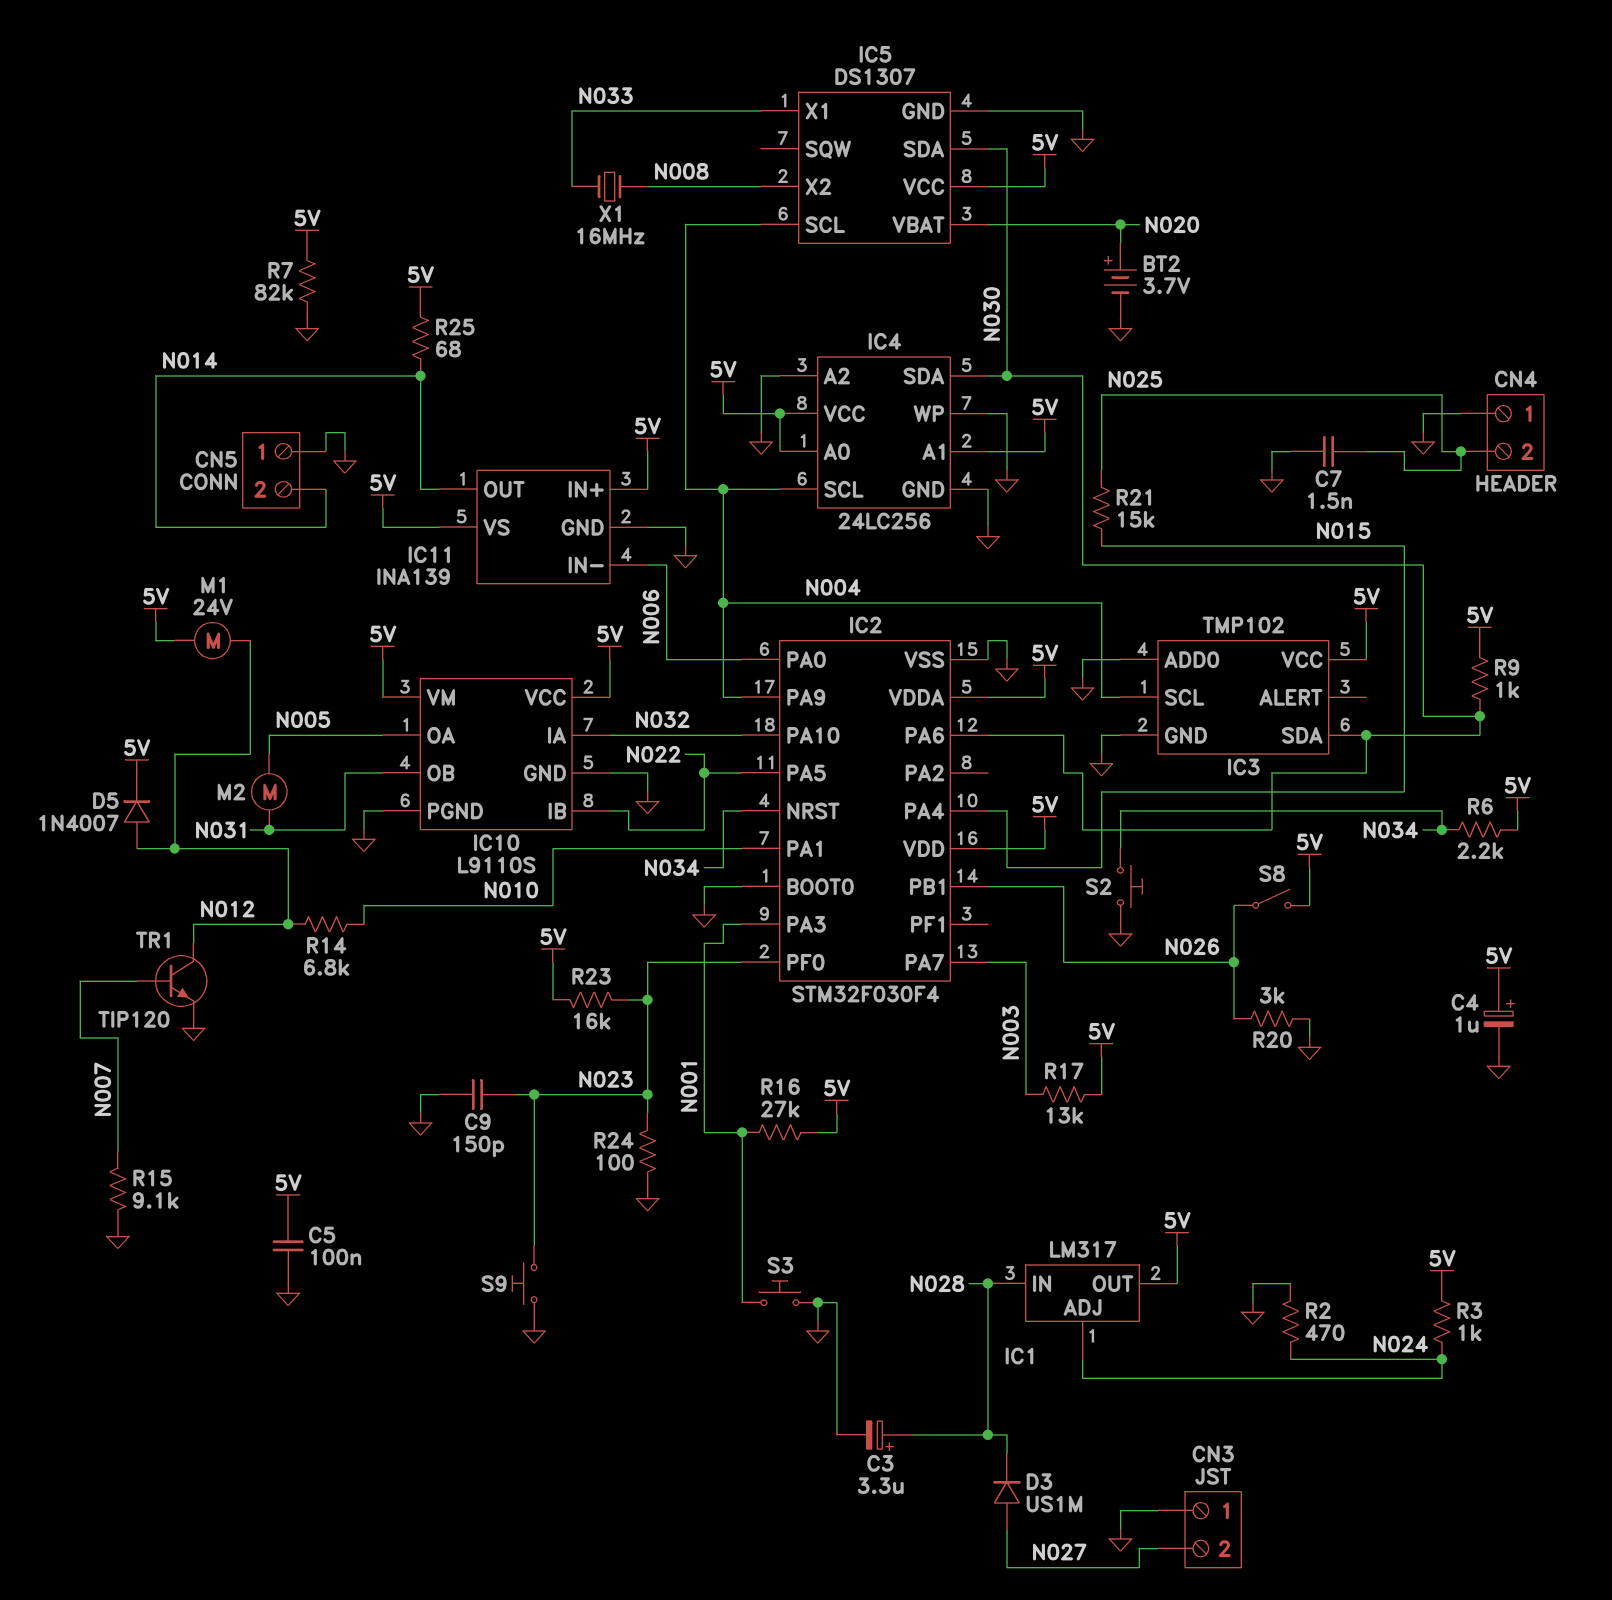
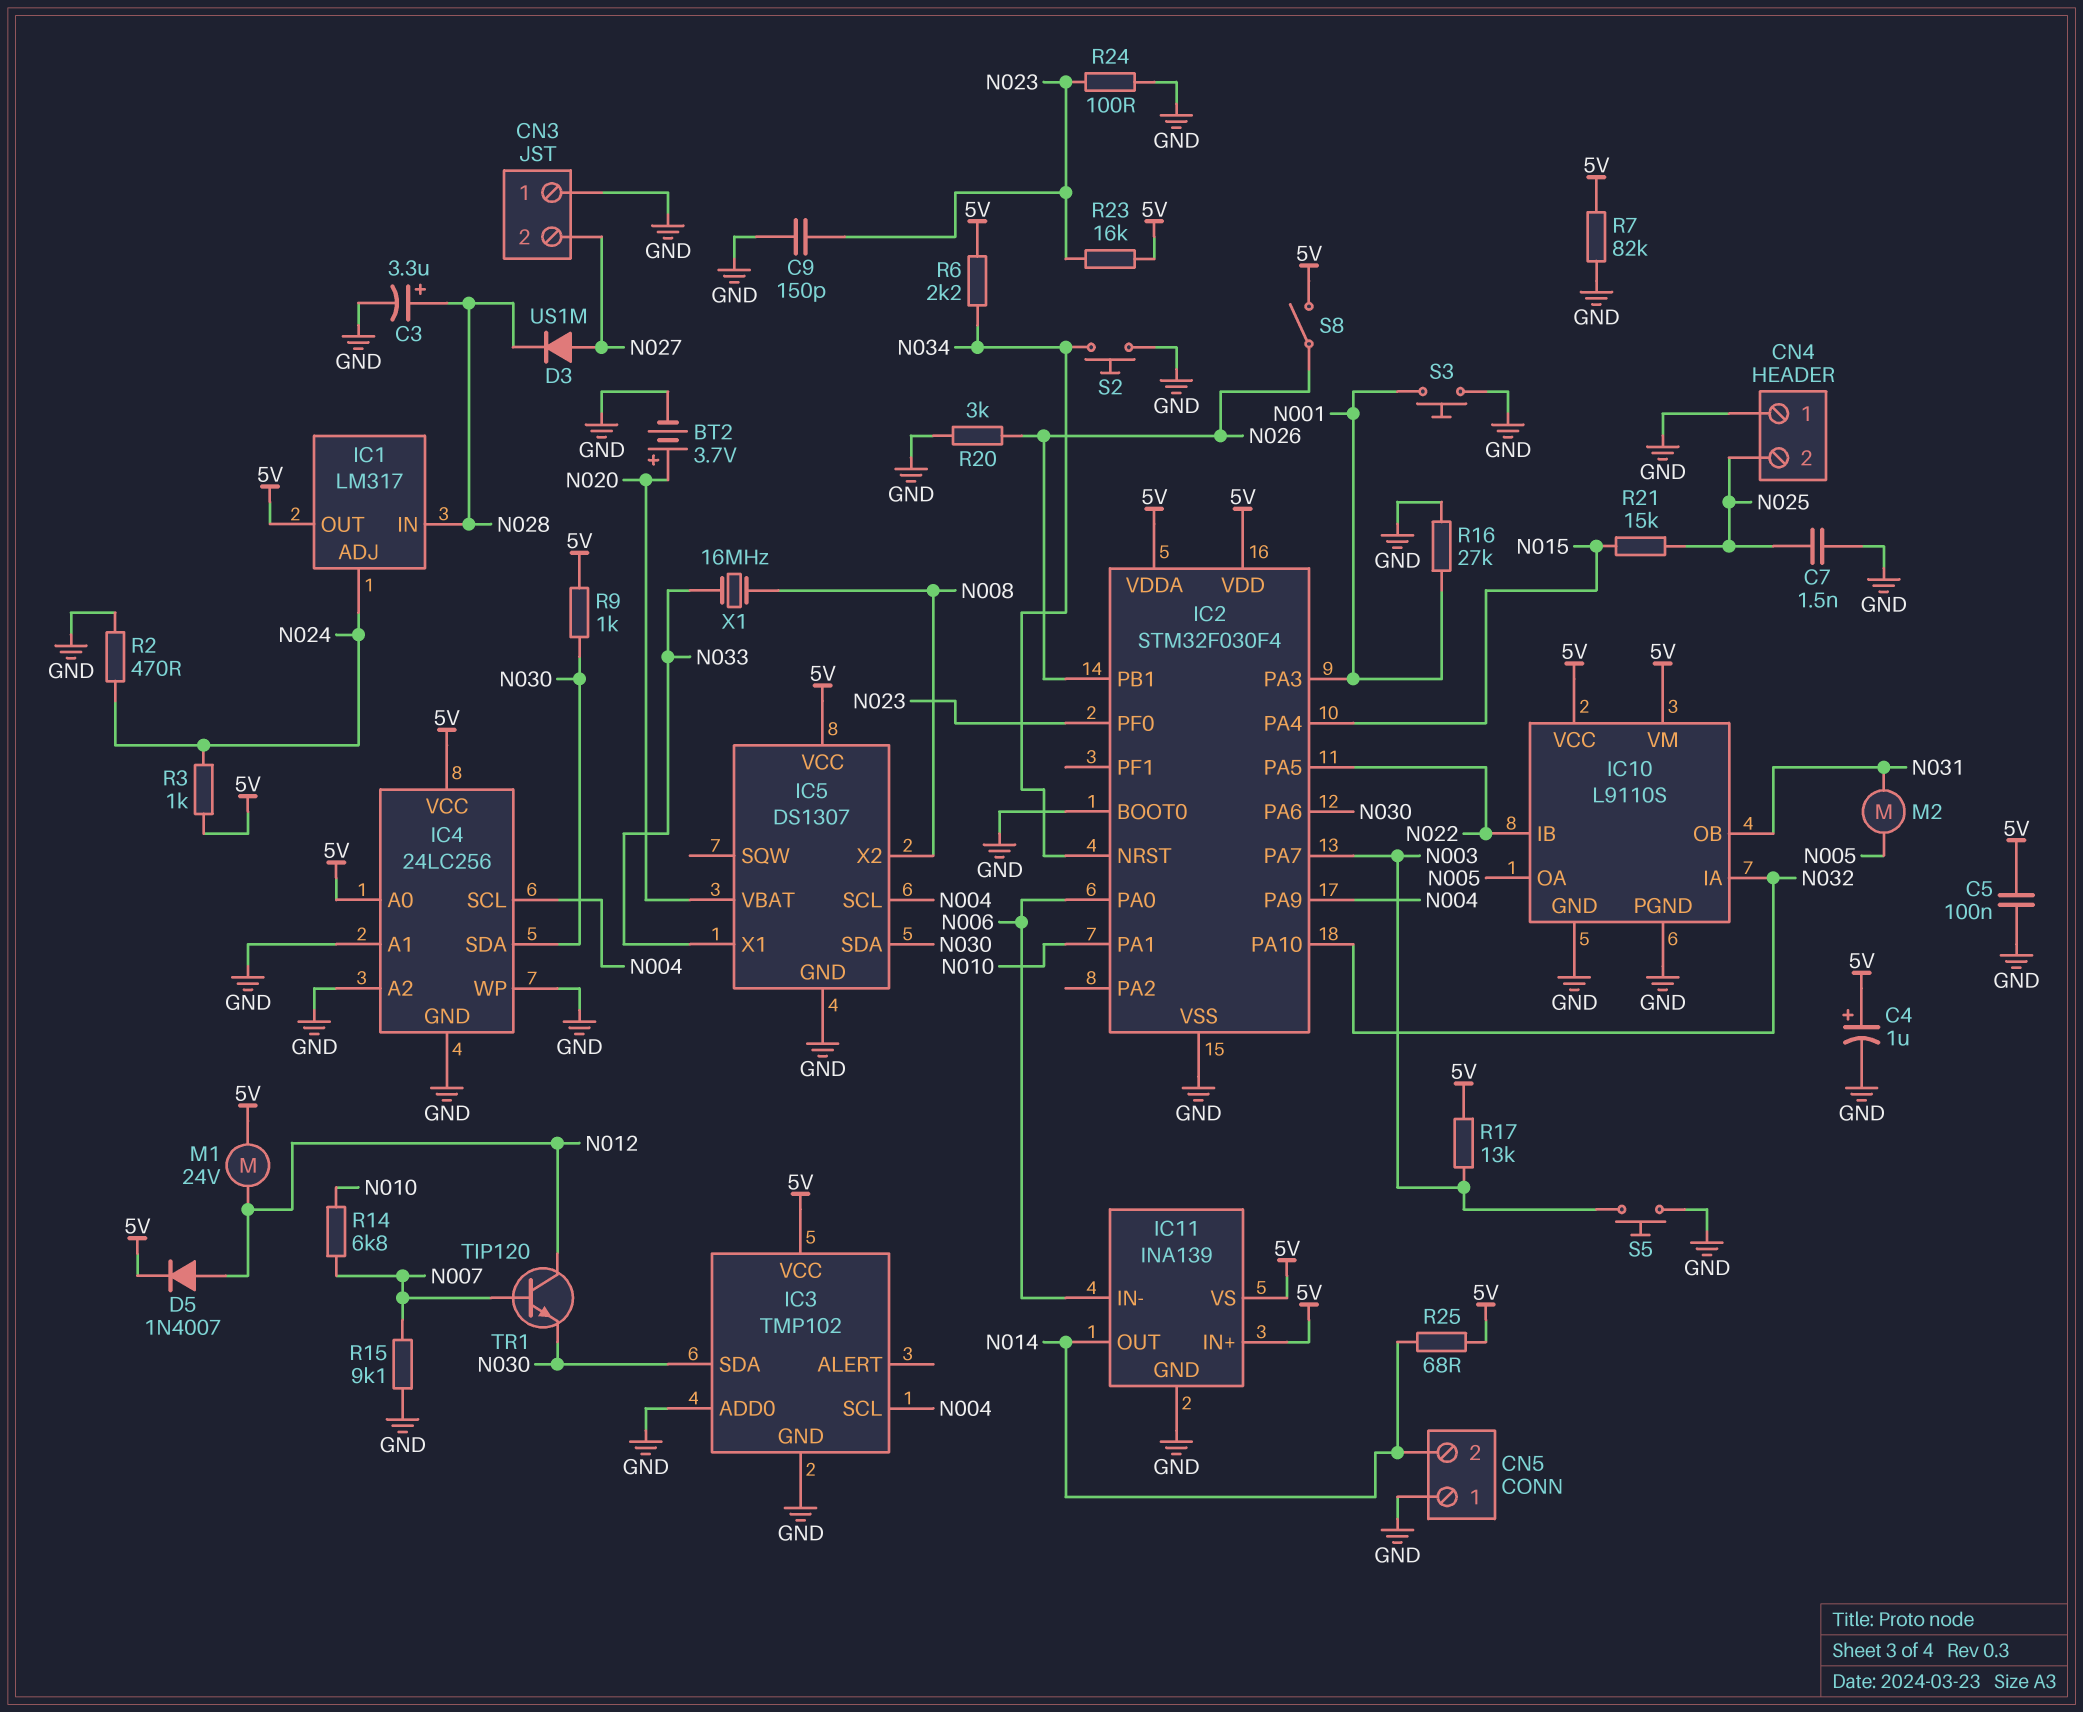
IC4 pin A1: 5V -> GND
R14: 6.8k (N010, N012) -> 6.8k (N007, N010)
R16: 27k (5V, N001) -> 27k (GND, N001)
S5: none -> button (GND, N003)
S9: button (GND, N023) -> none
TR1: NPN TIP120 (B N007, C N012, E GND) -> NPN TIP120 (B N007, C N012, E N030)

